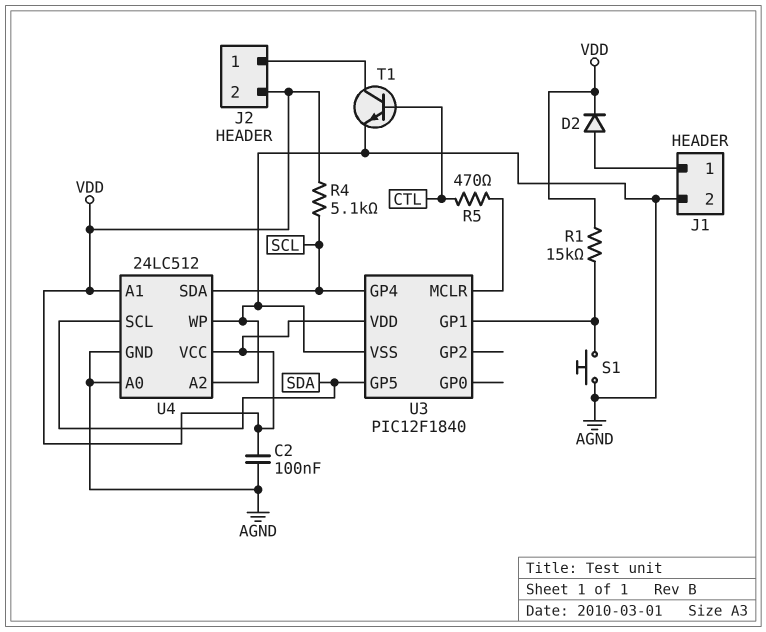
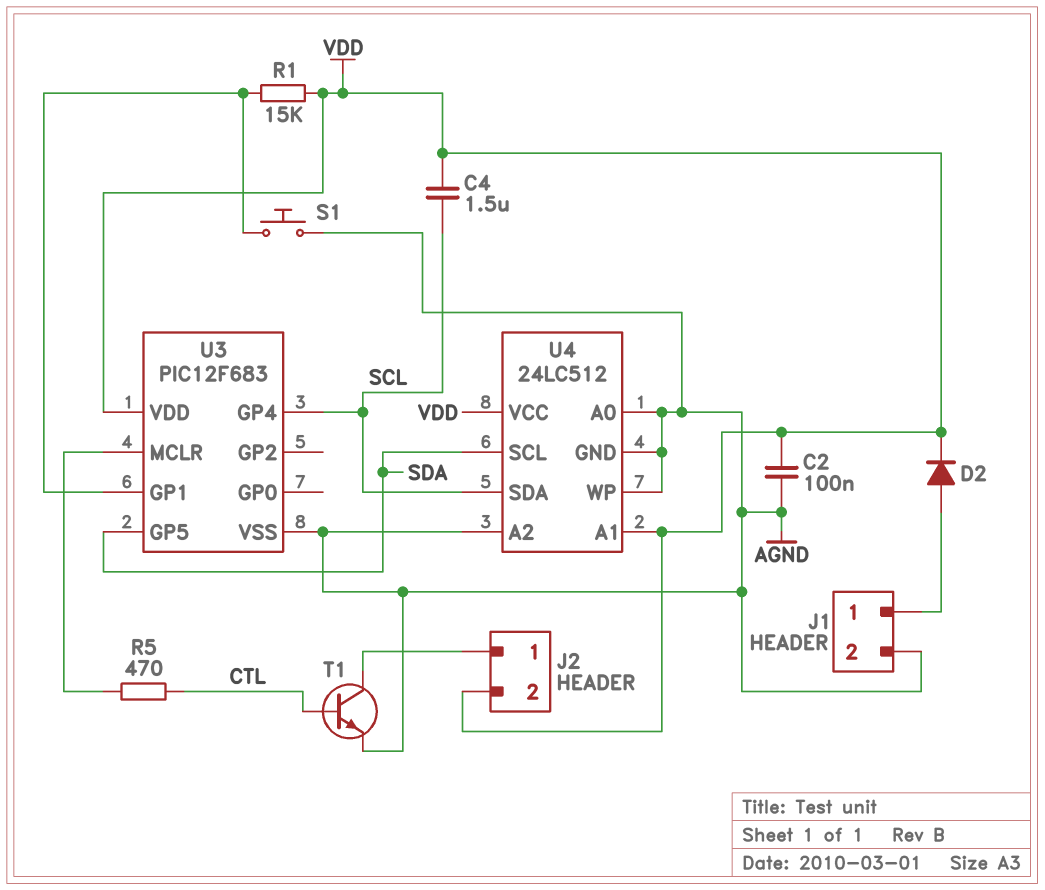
C4: none -> 1.5uF (SCL, VDD)
R4: 5.1k (SCL, VDD) -> none
U3: PIC12F1840 -> PIC12F683

